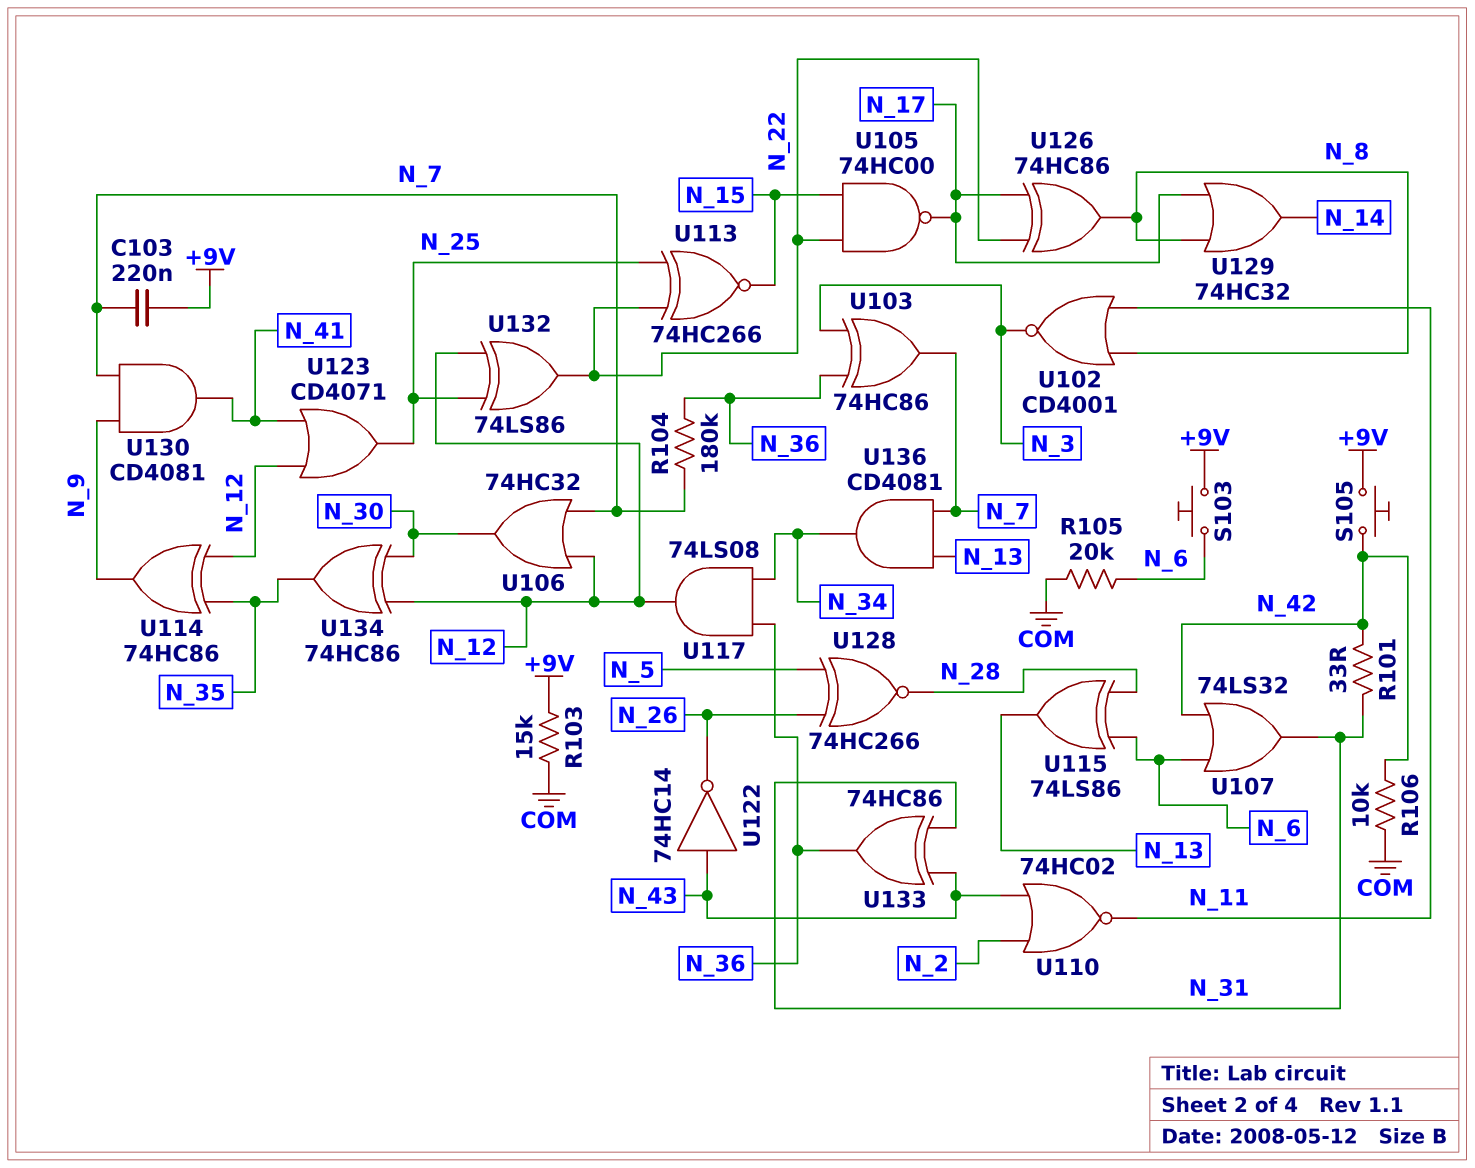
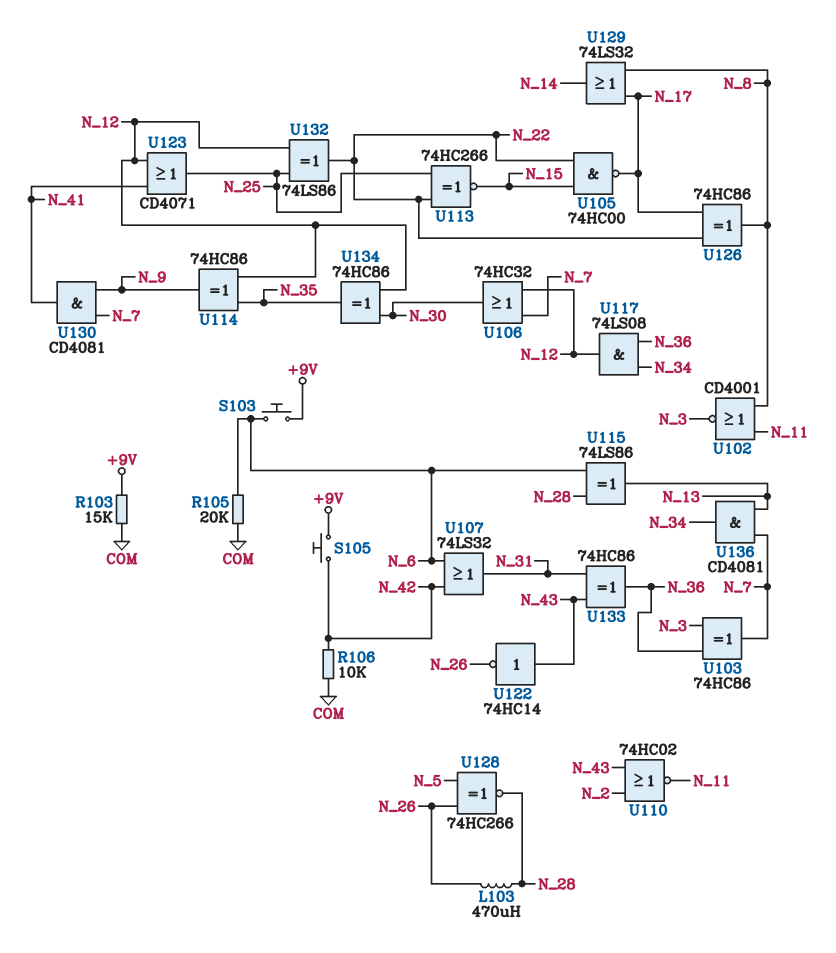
C103: 220nF (+9V, N_7) -> none
L103: none -> 470uH (N_26, N_28)
R101: 33 (N_31, N_42) -> none
R104: 180k (N_7, N_36) -> none
U129: OR 74HC32 (in N_8, in N_17, out N_14) -> OR 74LS32 (in N_8, in N_17, out N_14)

